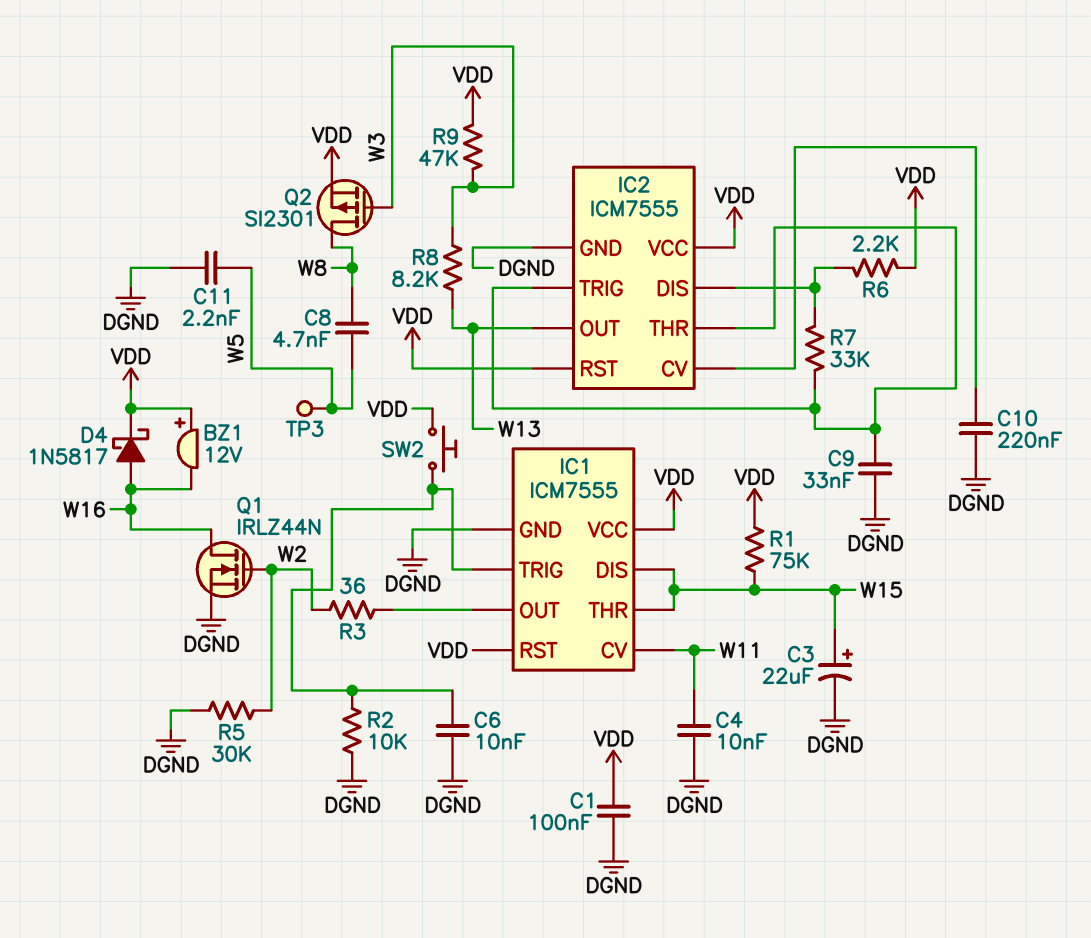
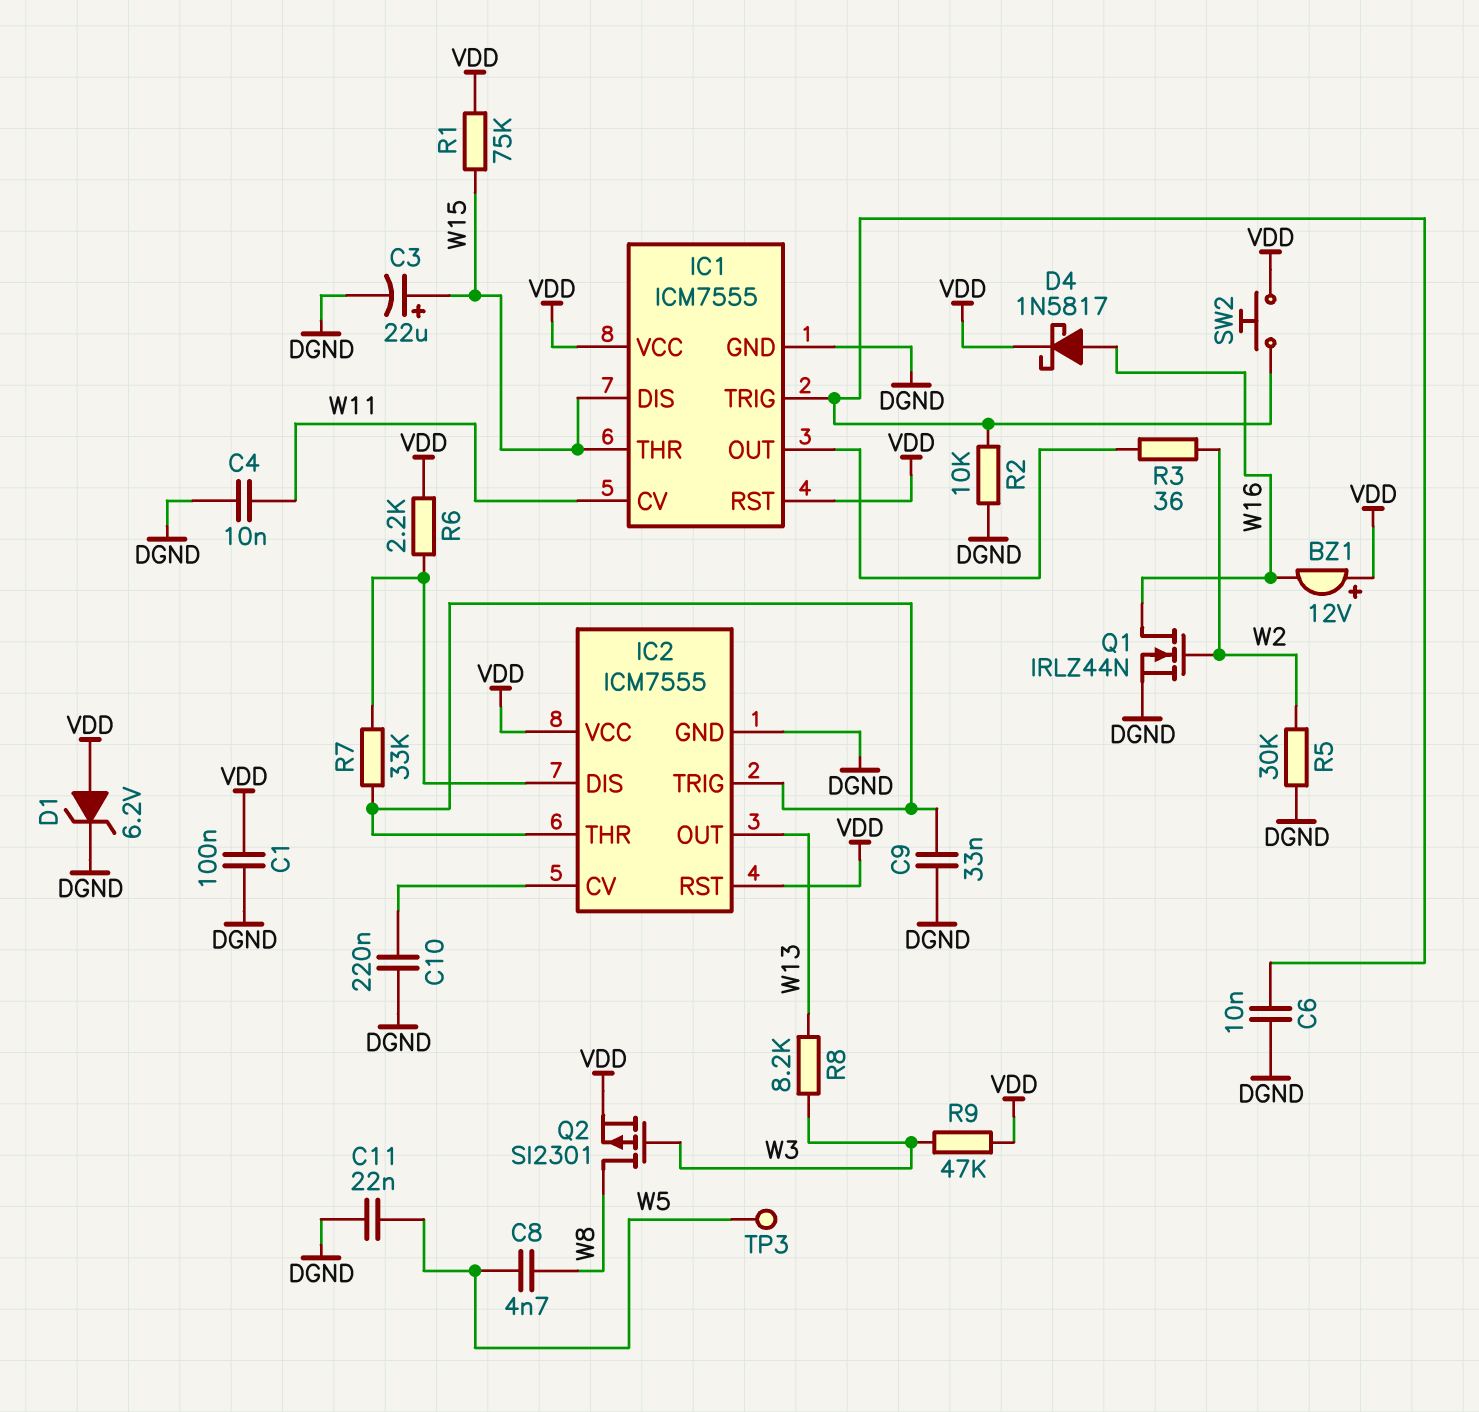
C11: 2.2nF (DGND, W5) -> 22nF (DGND, W5)
D1: none -> zener 6.2V (A VDD, K DGND)

